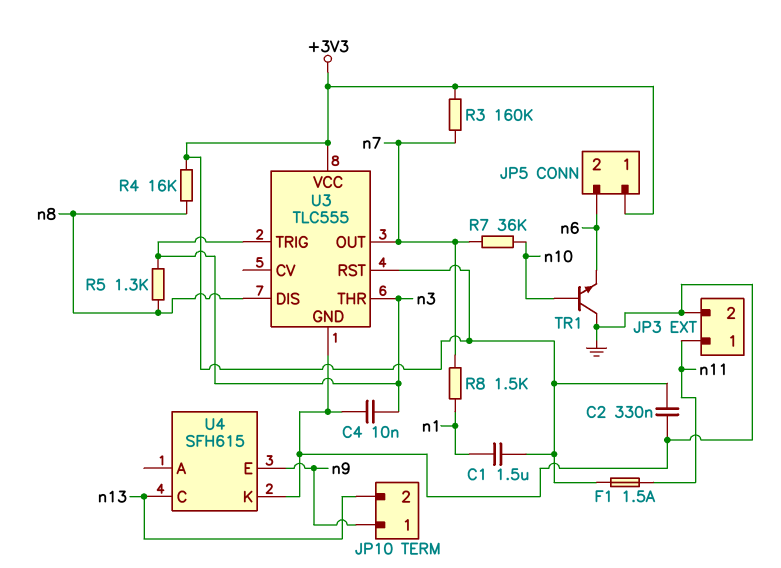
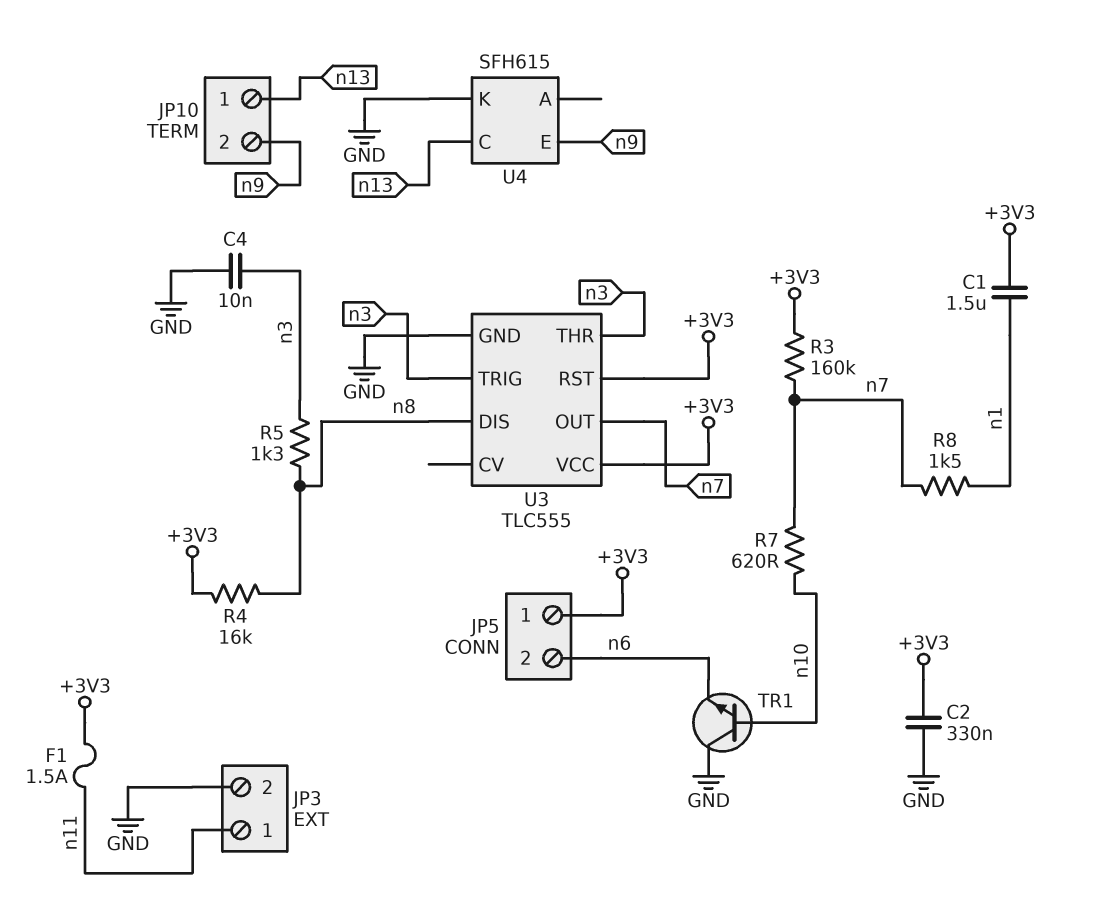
JP10 pin 1: n9 -> n13
JP10 pin 2: n13 -> n9
R7: 36k (n7, n10) -> 620 (n7, n10)

